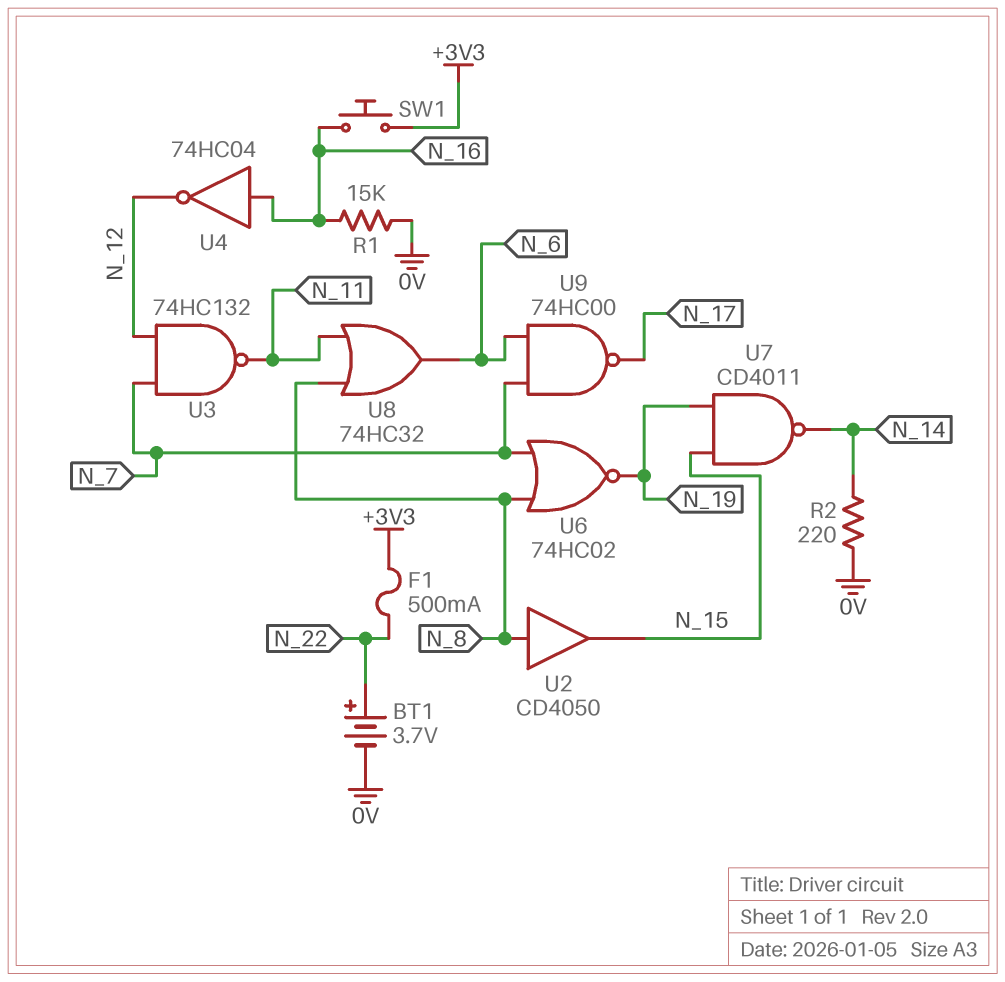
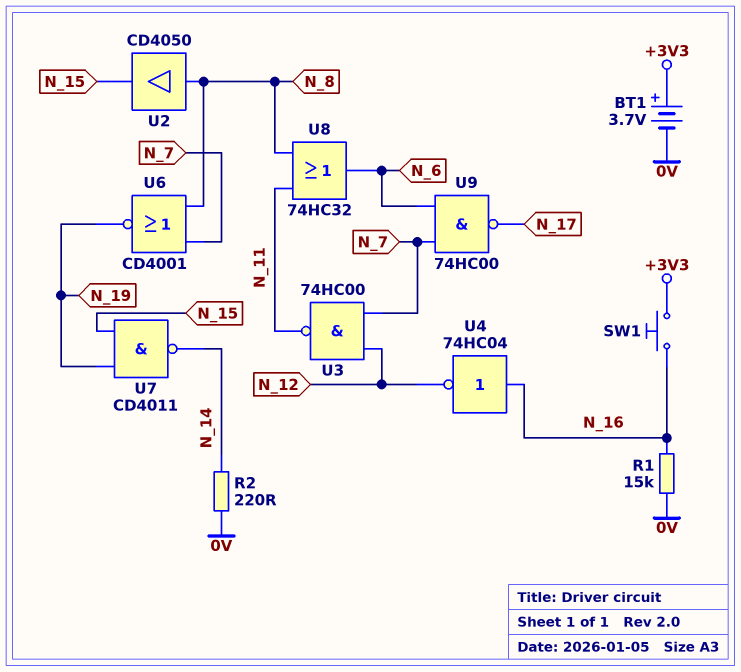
BT1: 3.7V (plus N_22, minus 0V) -> 3.7V (plus +3V3, minus 0V)
F1: 500mA (+3V3, N_22) -> none
U3: NAND 74HC132 (in N_7, in N_12, out N_11) -> NAND 74HC00 (in N_7, in N_12, out N_11)
U6: NOR 74HC02 (in N_7, in N_8, out N_19) -> NOR CD4001 (in N_7, in N_8, out N_19)

